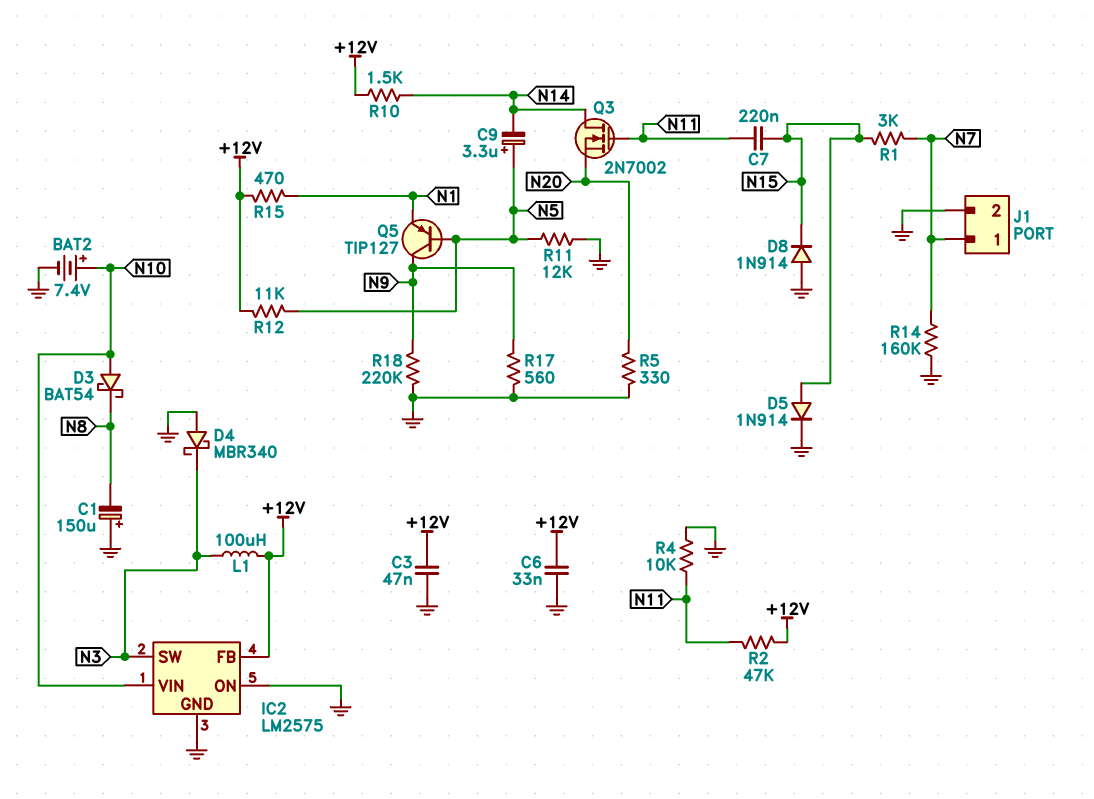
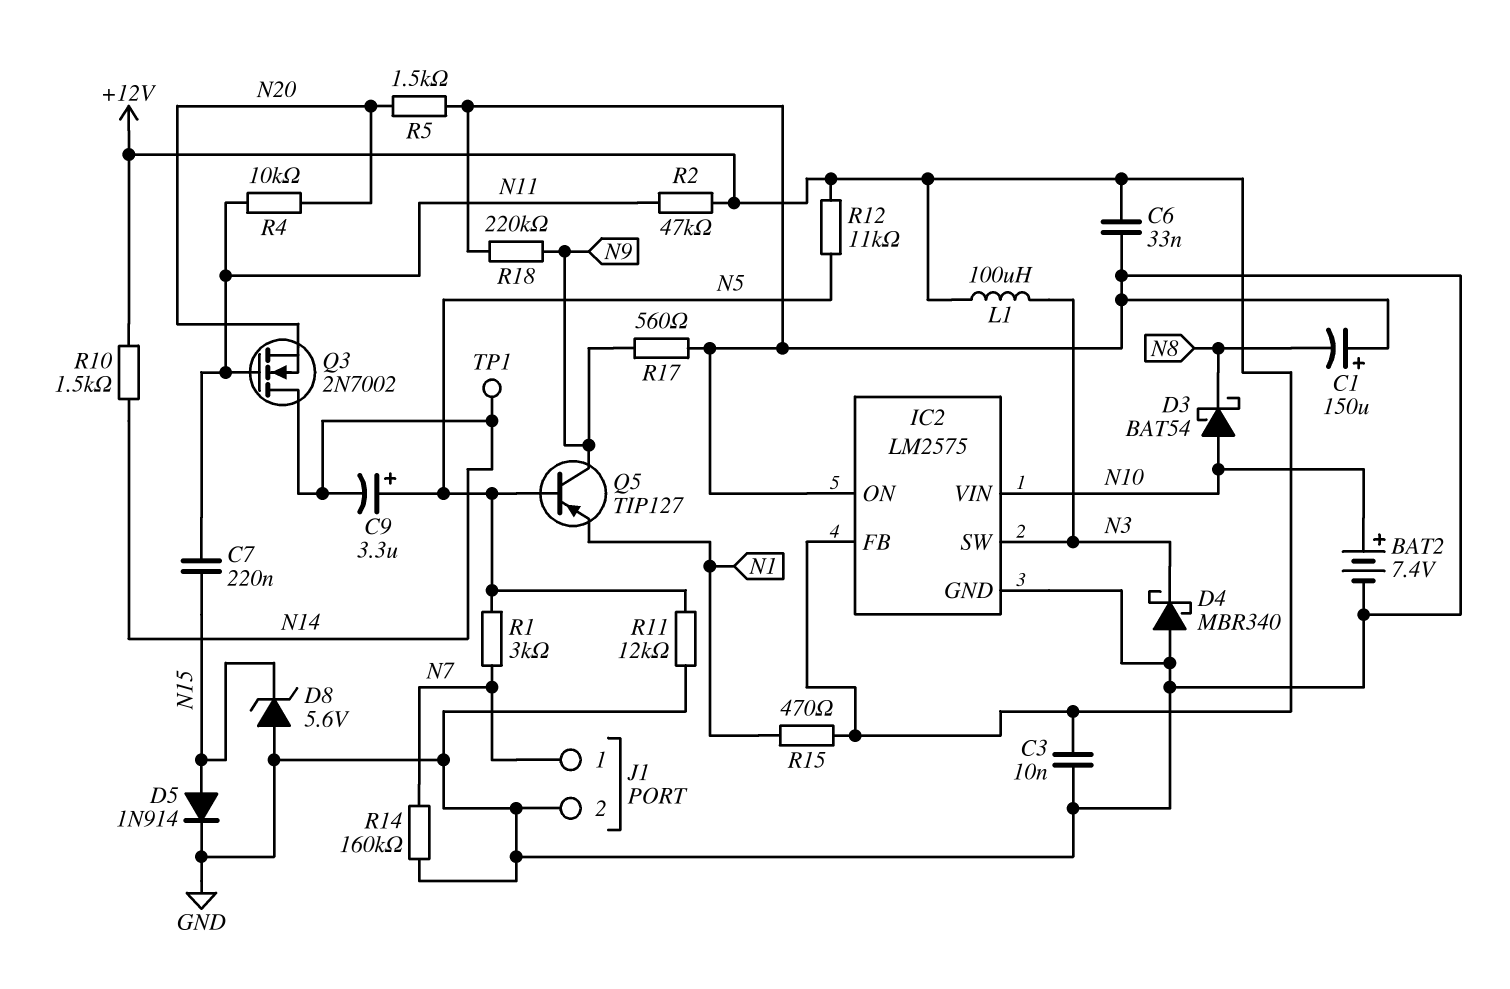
C3: 47nF (+12V, GND) -> 10nF (+12V, GND)
D8: diode 1N914 (A GND, K N15) -> zener 5.6V (A GND, K N15)
R1: 3k (N7, N15) -> 3k (N5, N7)
R4: 10k (GND, N11) -> 10k (N11, N20)
R5: 330 (GND, N20) -> 1.5k (GND, N20)
TP1: none -> test point (N14)

